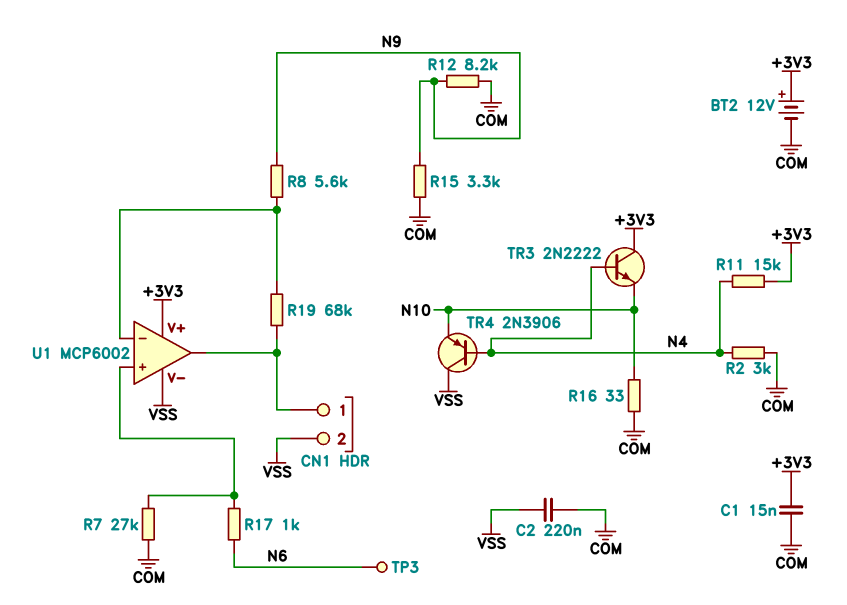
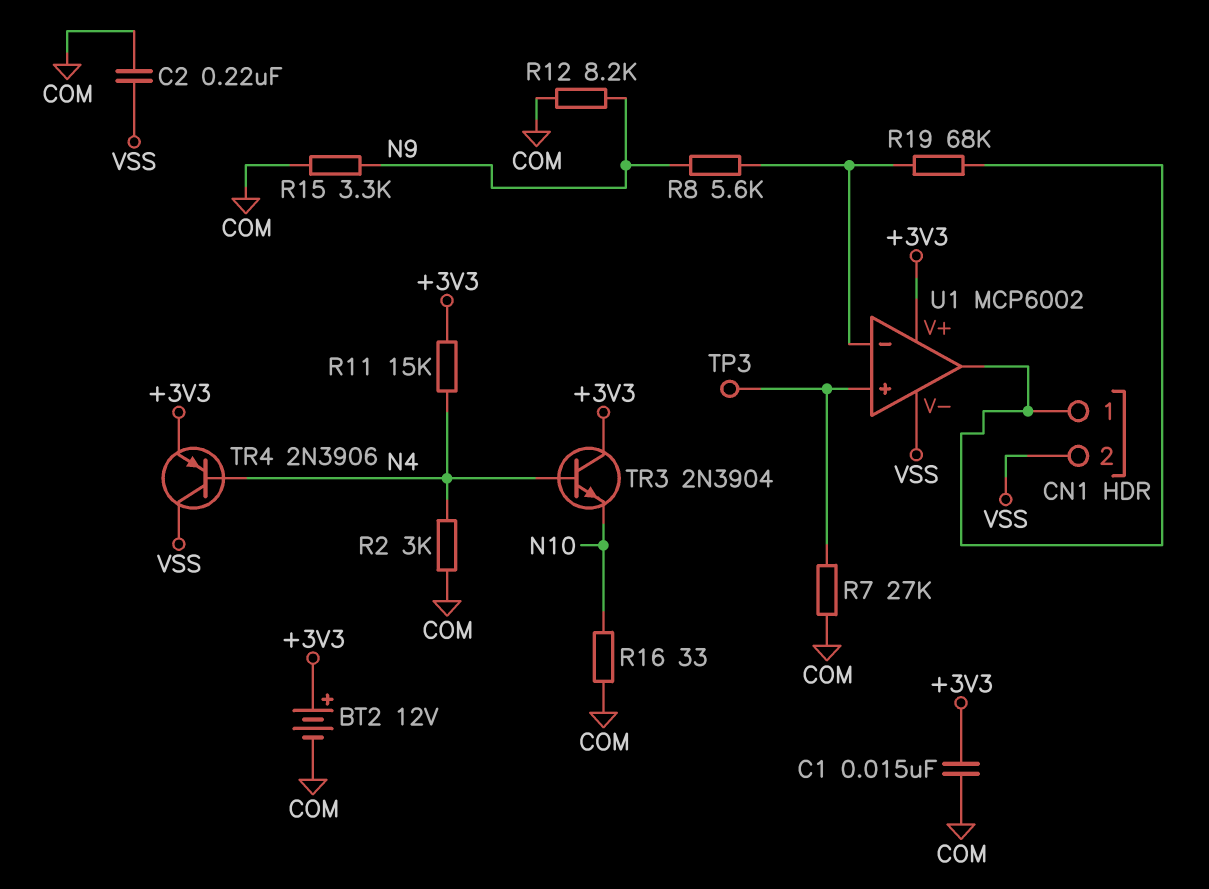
R17: 1k (N6, U1/in+) -> none
TP3: test point (N6) -> test point (U1/in+)
TR3: NPN 2N2222 (B N4, C +3V3, E N10) -> NPN 2N3904 (B N4, C +3V3, E N10)
TR4: PNP 2N3906 (B N4, C VSS, E N10) -> PNP 2N3906 (B N4, C VSS, E +3V3)

